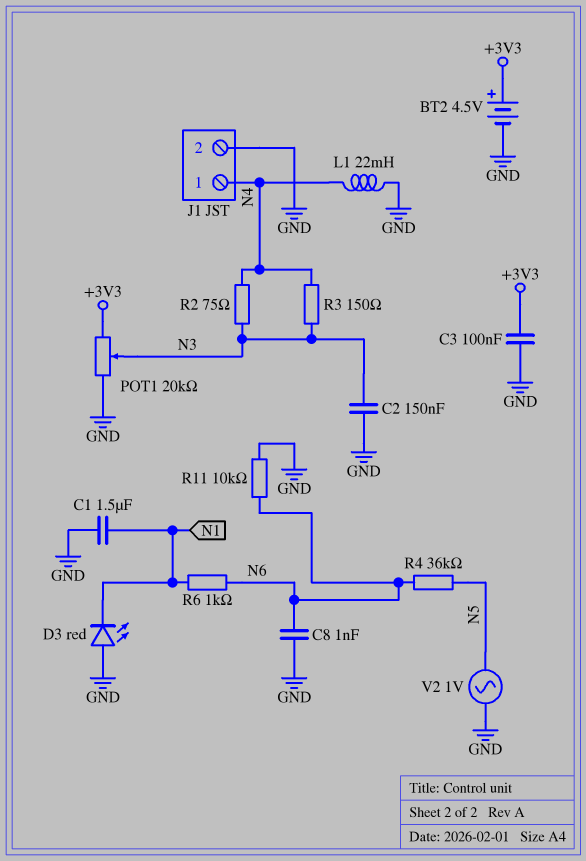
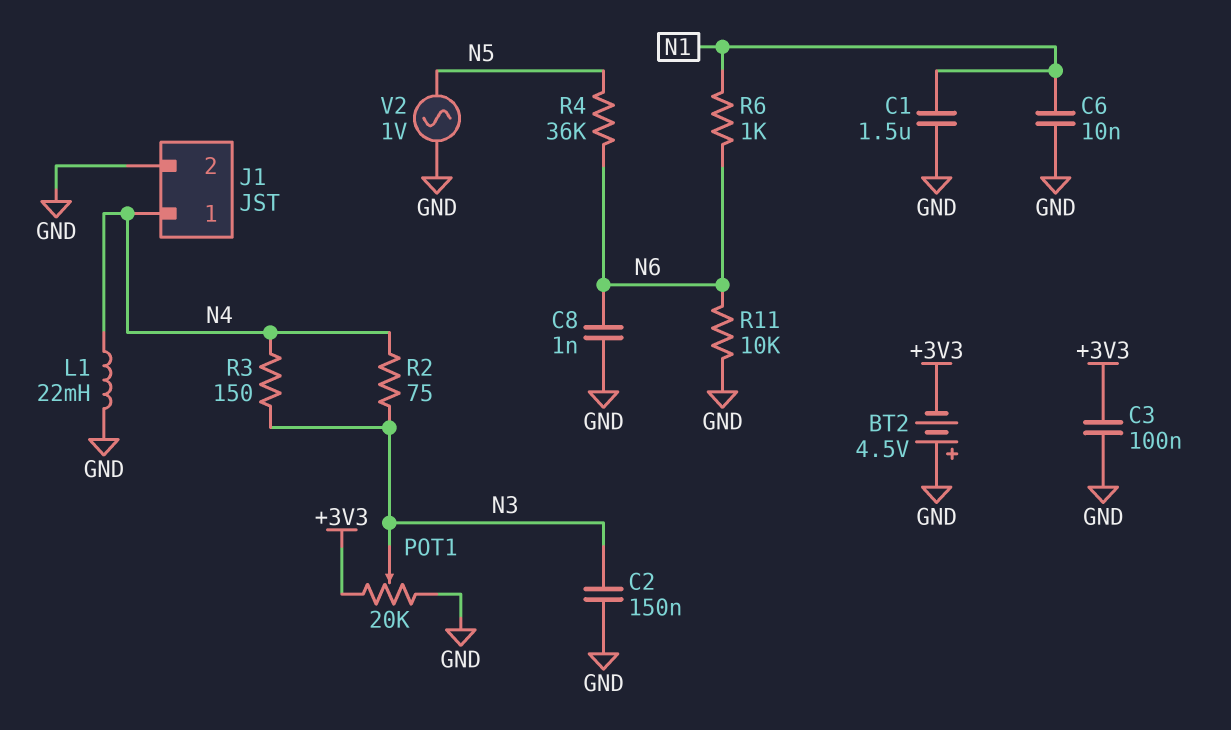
BT2: 4.5V (plus +3V3, minus GND) -> 4.5V (plus GND, minus +3V3)
C6: none -> 10nF (GND, N1)
D3: LED red (A GND, K N1) -> none

